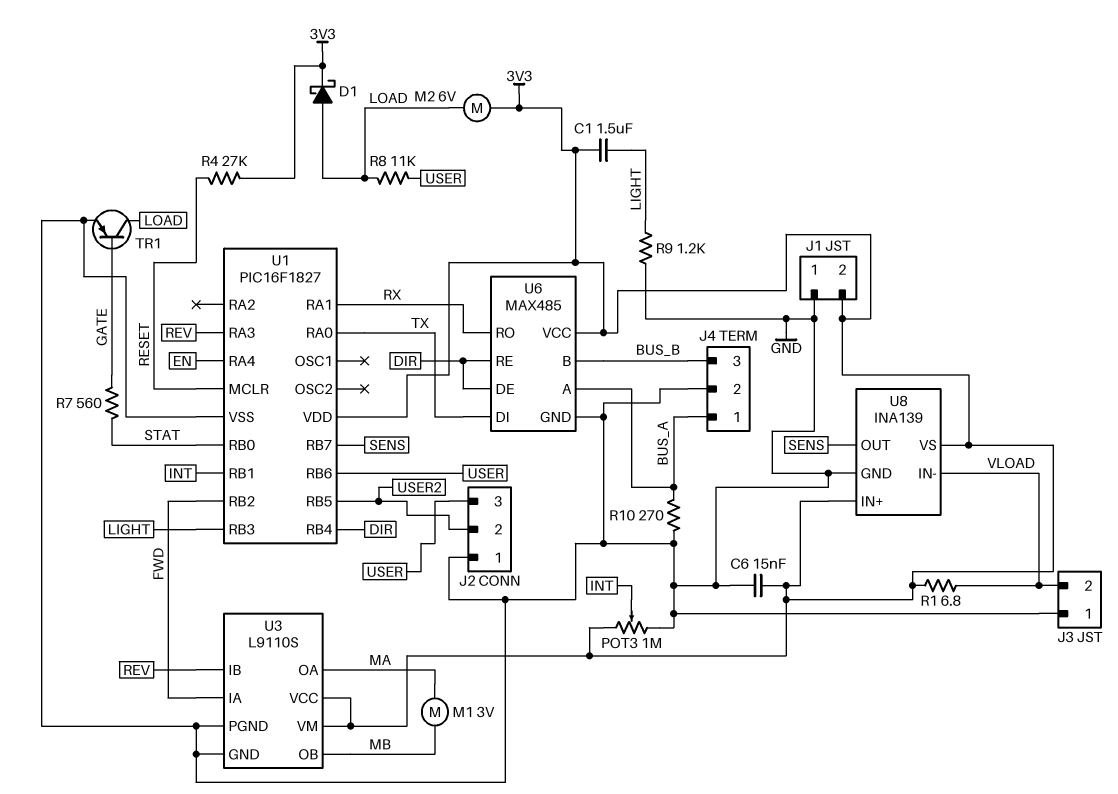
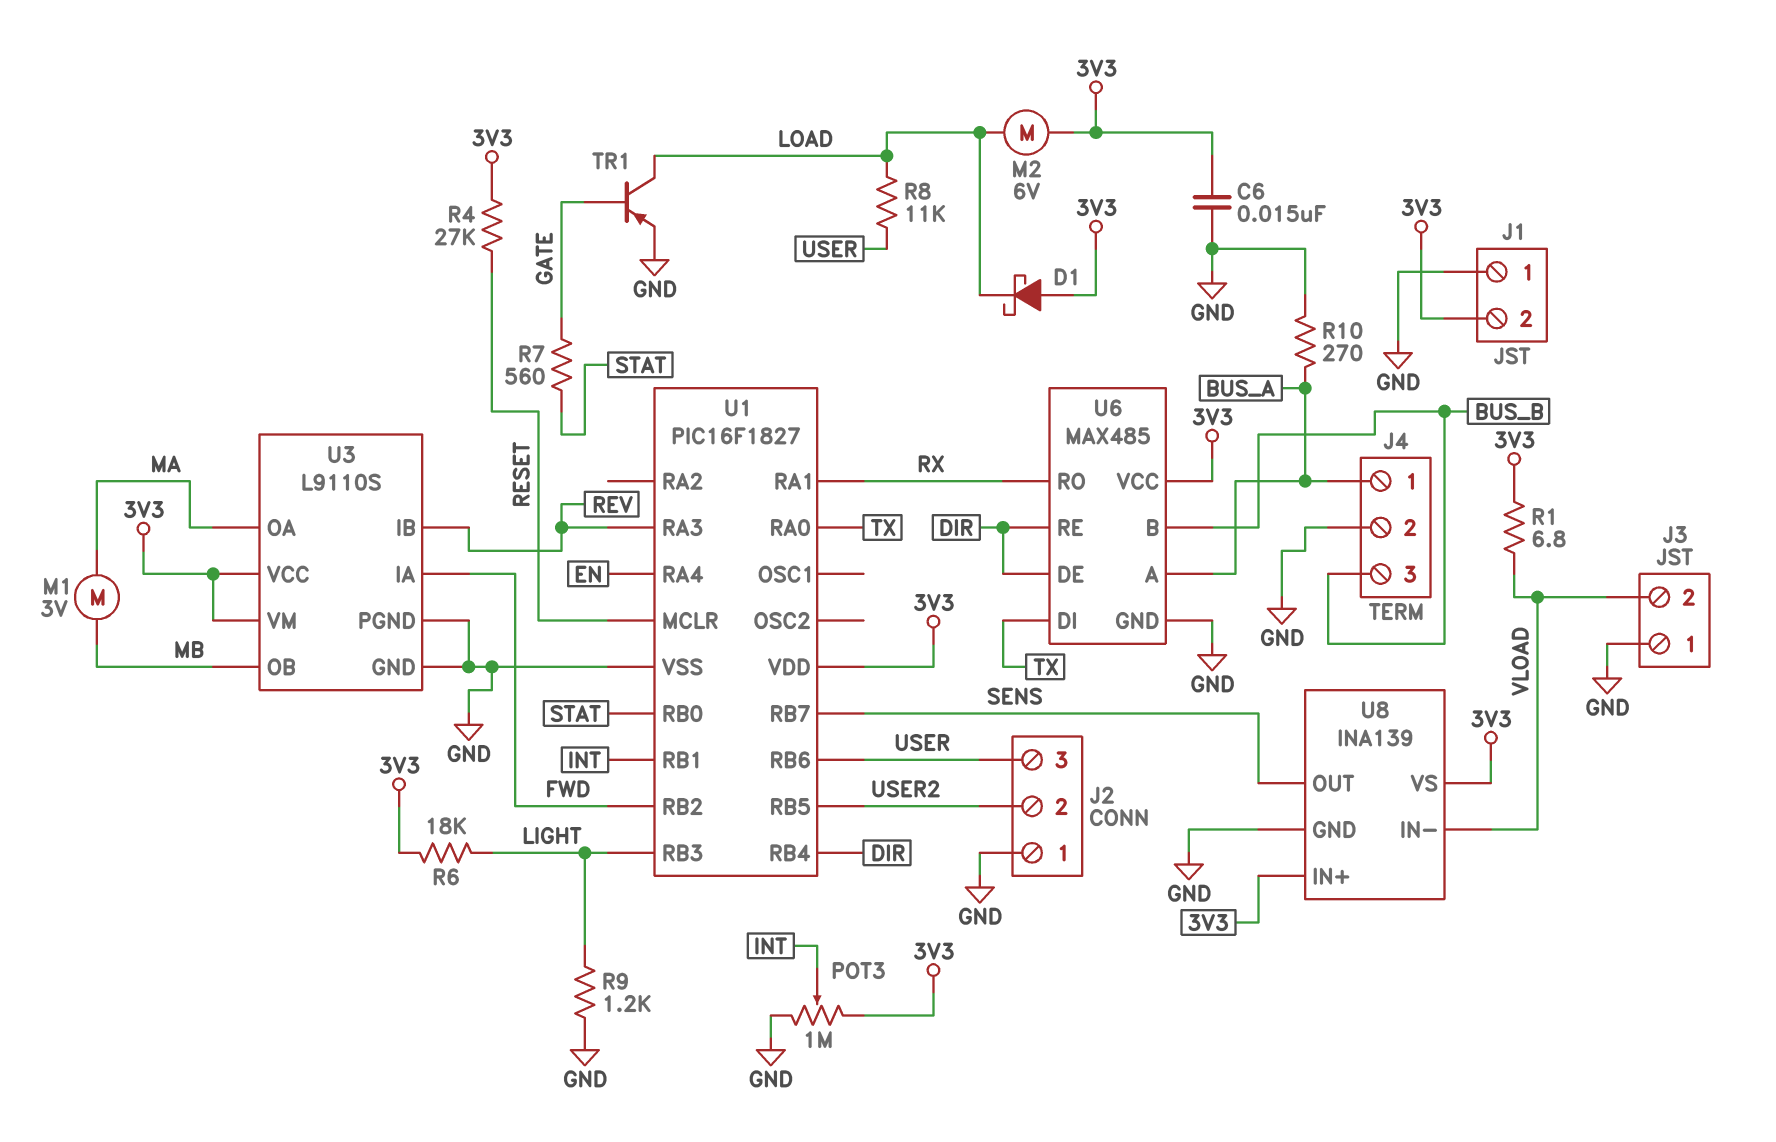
C1: 1.5uF (3V3, LIGHT) -> none
D1: schottky (A LOAD, K 3V3) -> schottky (A 3V3, K LOAD)
R6: none -> 18k (3V3, LIGHT)

